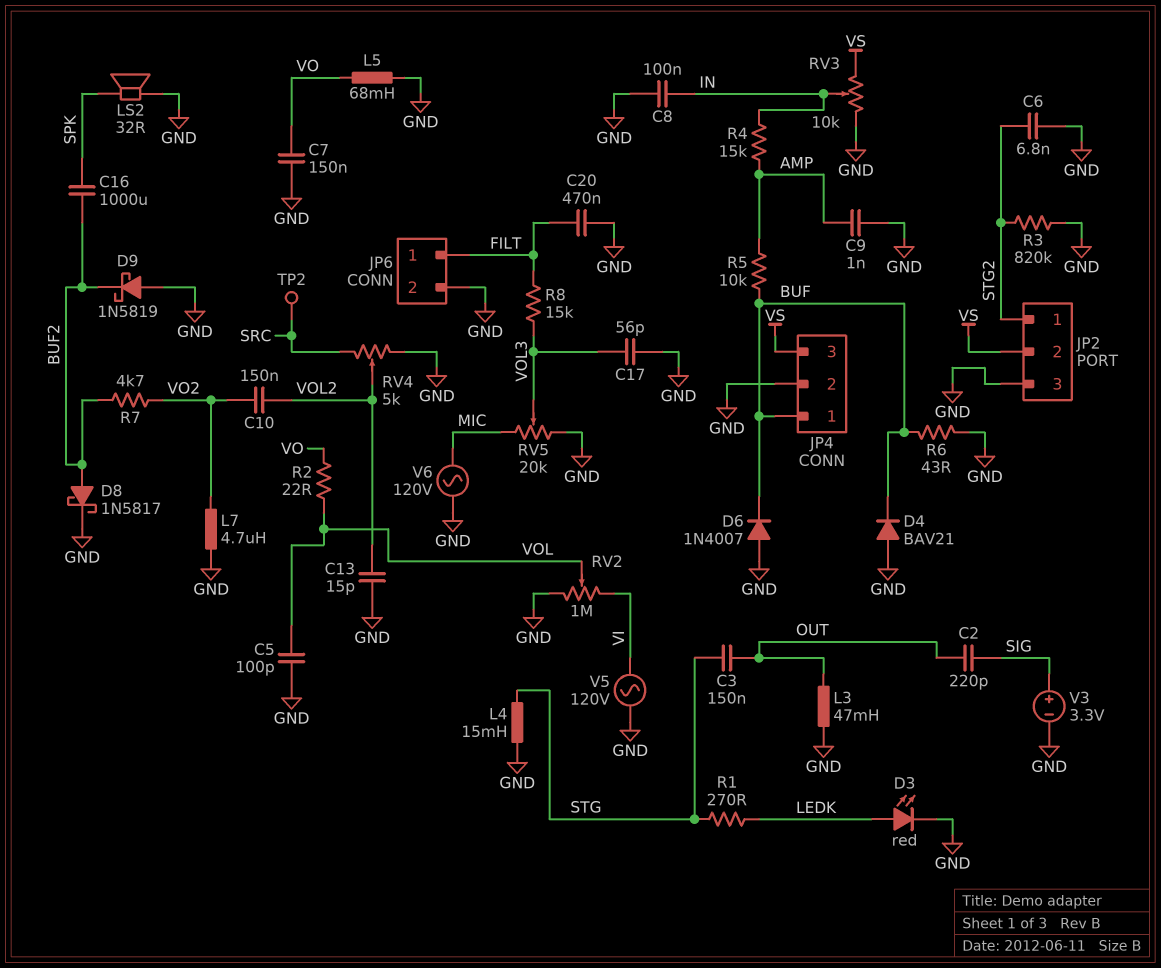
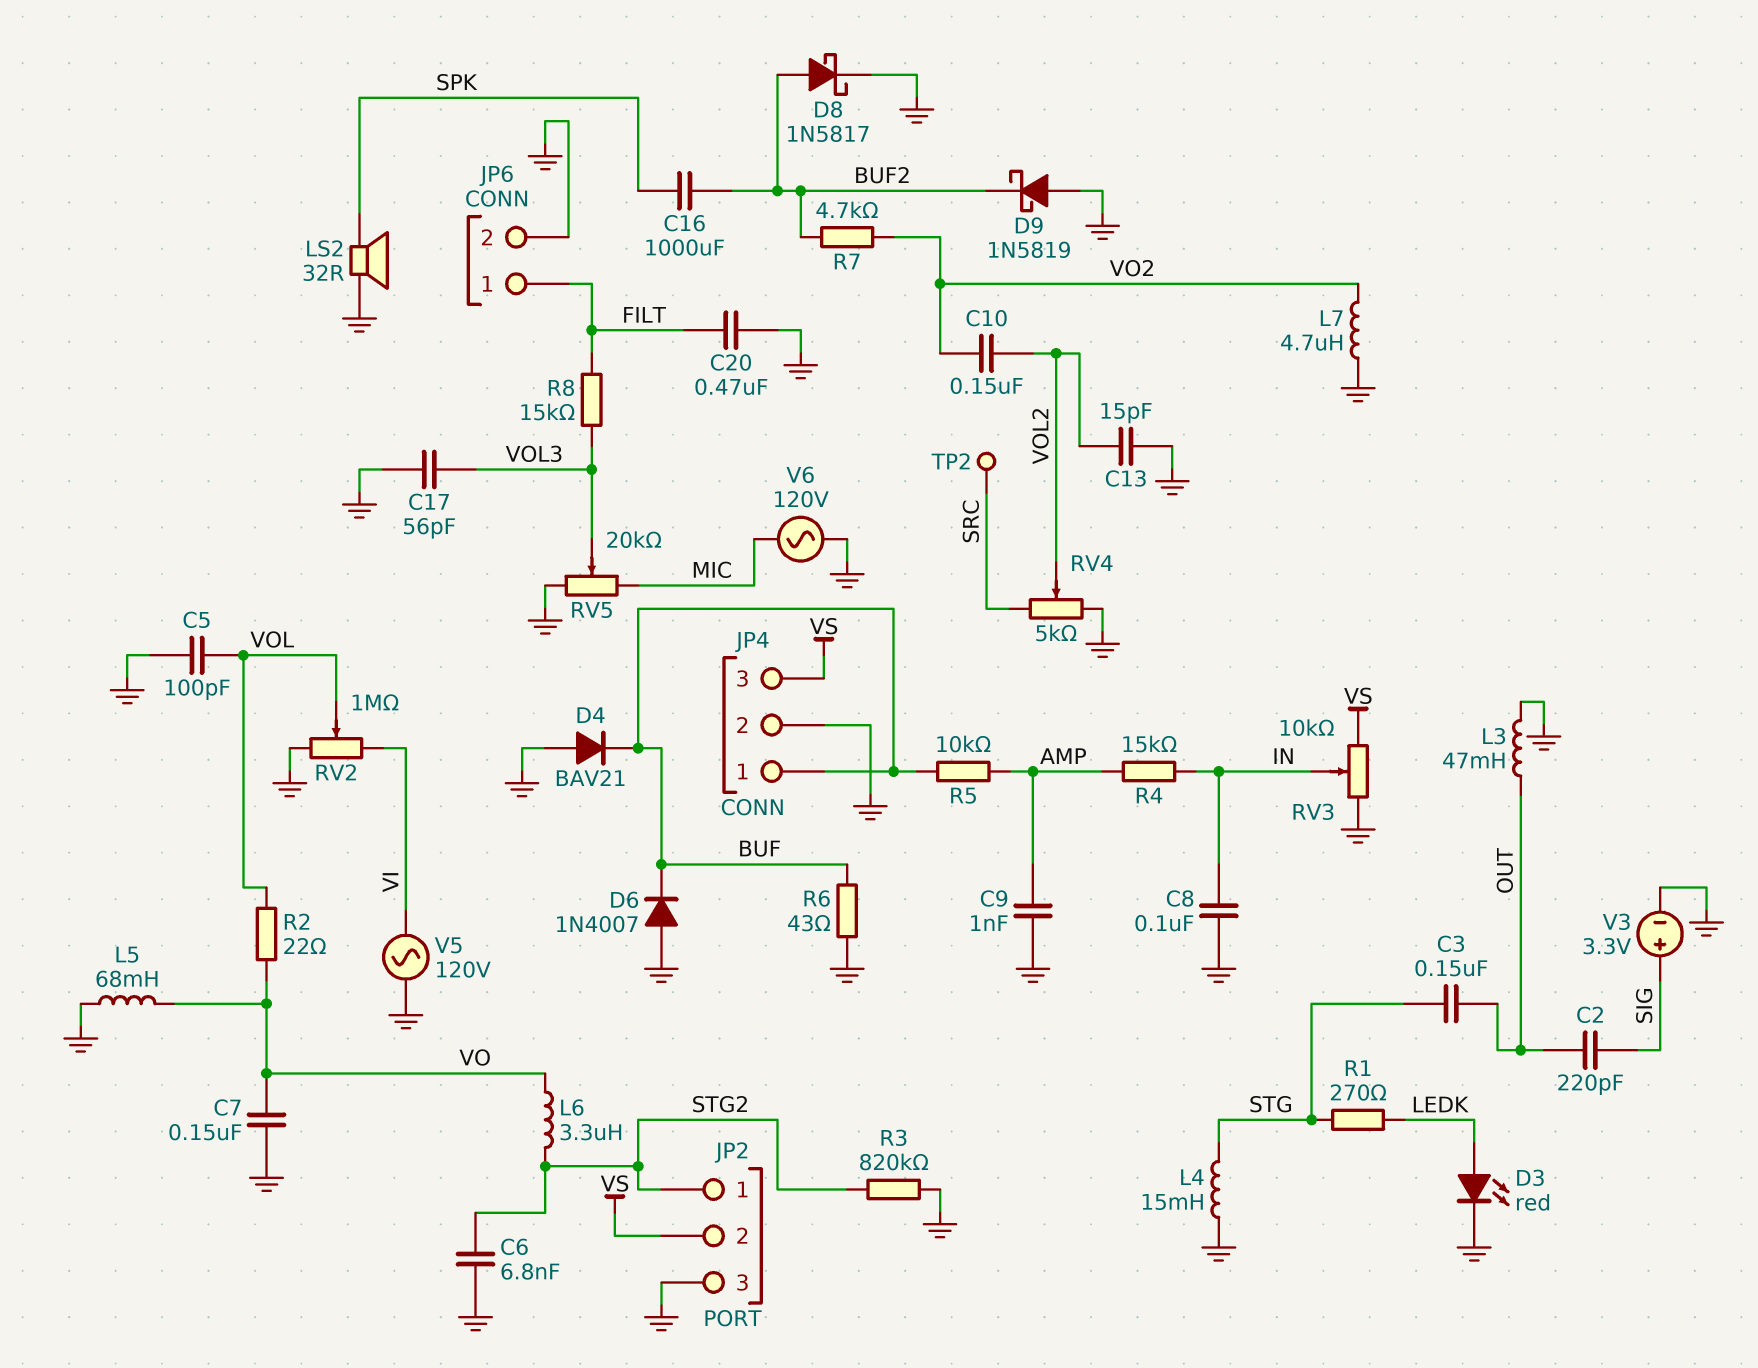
L6: none -> 3.3uH (STG2, VO)

